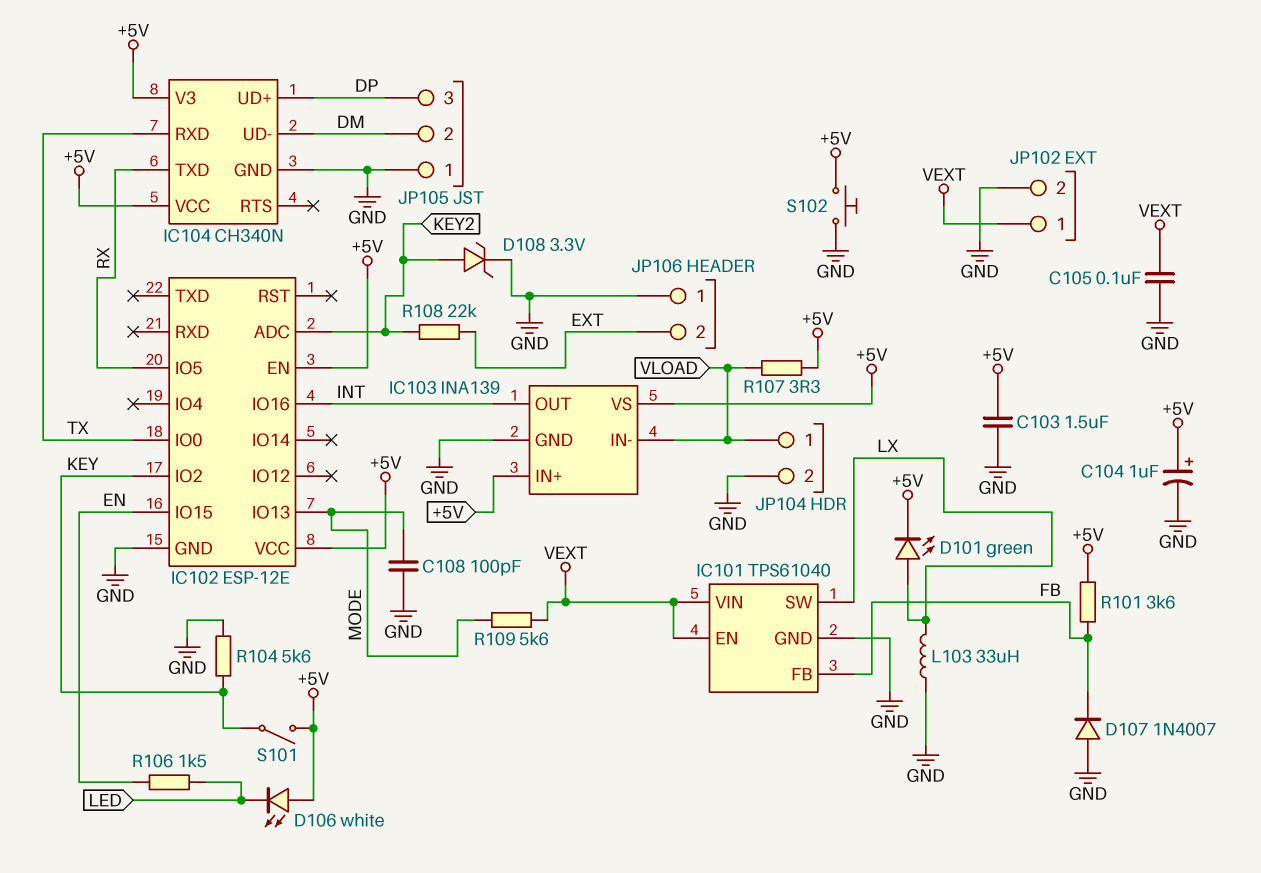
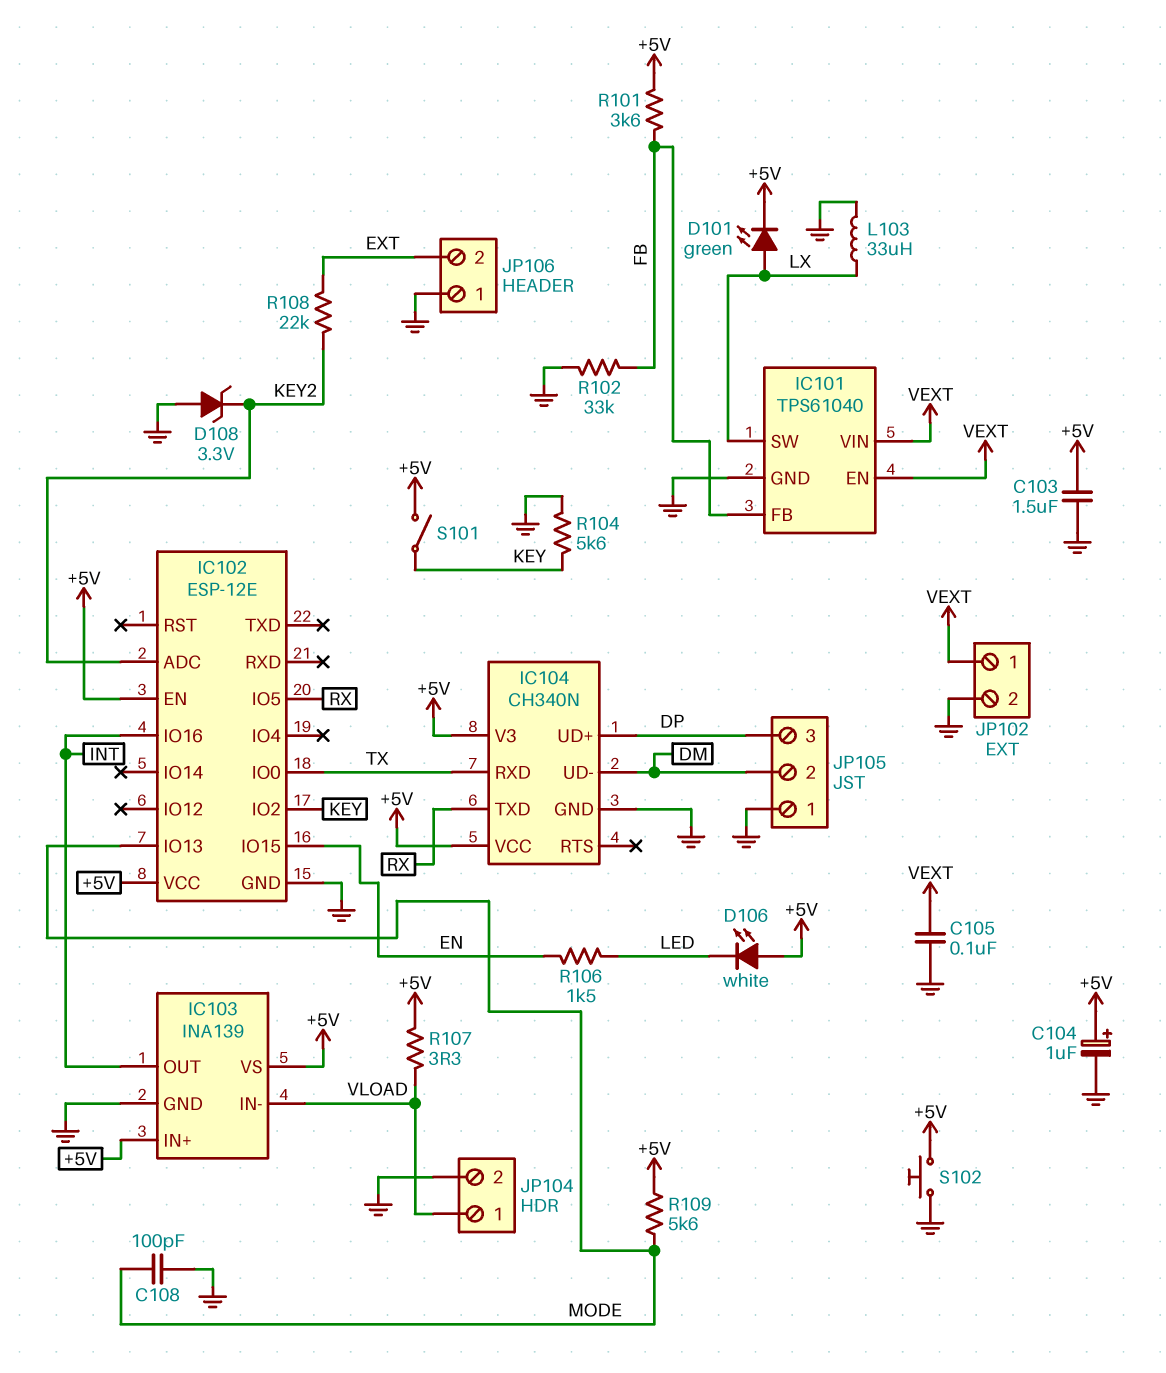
D107: diode 1N4007 (A GND, K FB) -> none
D108: zener 3.3V (A KEY2, K GND) -> zener 3.3V (A GND, K KEY2)
R102: none -> 33k (FB, GND)
R109: 5.6k (MODE, VEXT) -> 5.6k (+5V, MODE)

